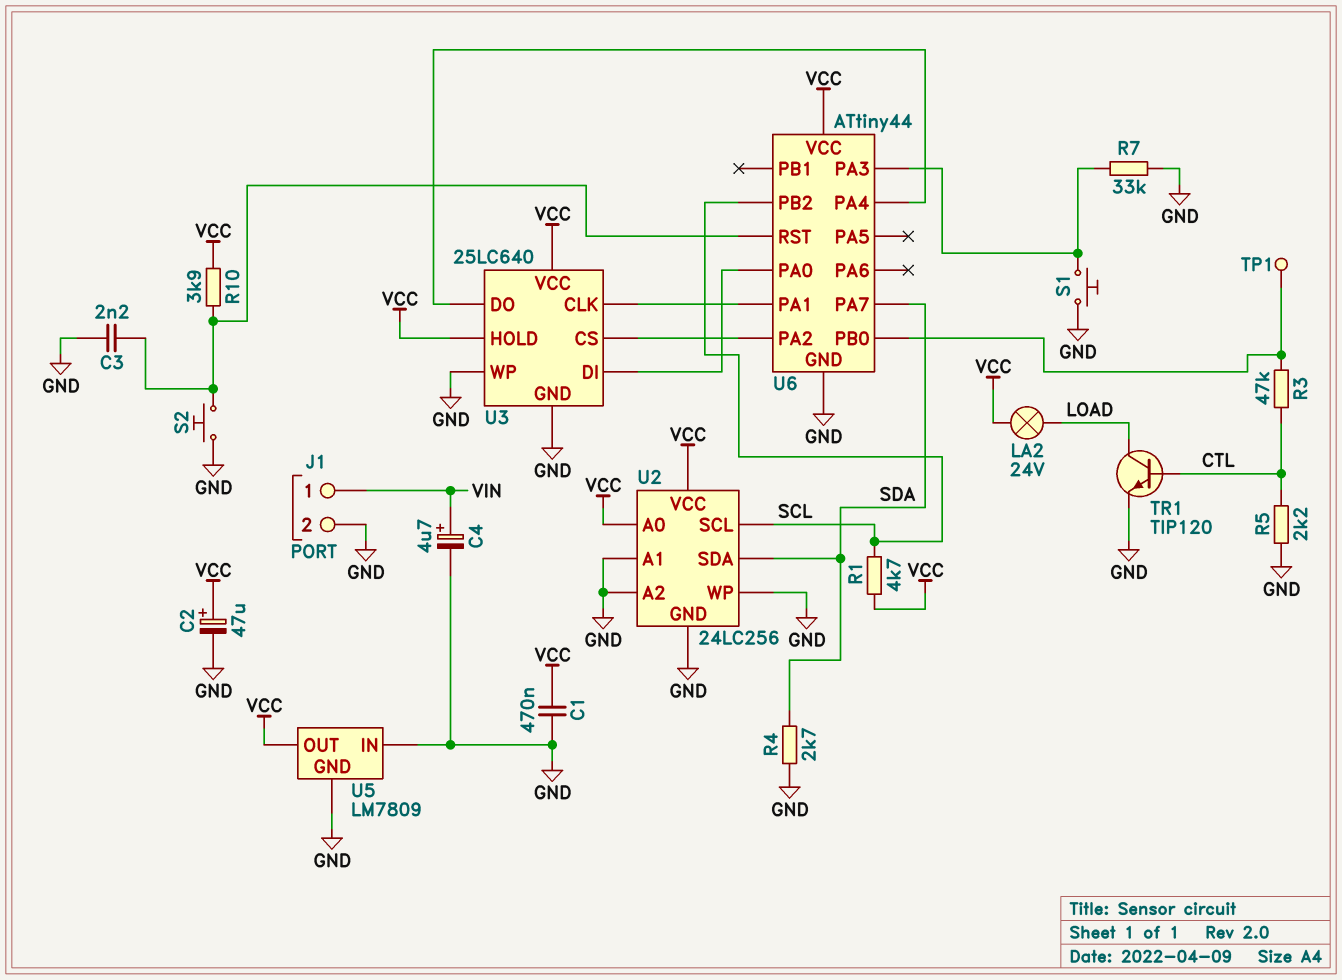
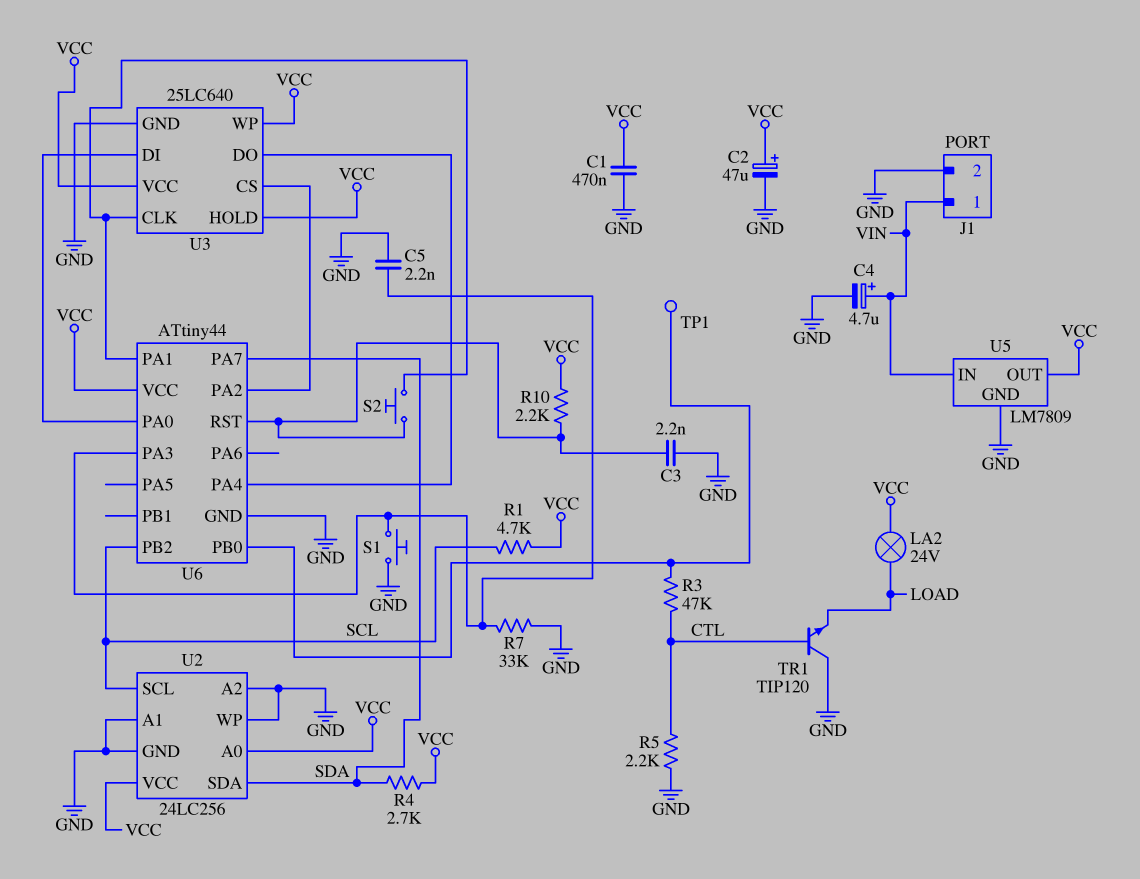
C5: none -> 2.2nF (GND, U6/PA3)
R4: 2.7k (GND, SDA) -> 2.7k (SDA, VCC)
R10: 3.9k (U6/RST, VCC) -> 2.2k (U6/RST, VCC)
S2: button (GND, U6/RST) -> button (U3/CLK, U6/RST)
TR1: NPN TIP120 (B CTL, C LOAD, E GND) -> NPN TIP120 (B CTL, C GND, E LOAD)
U3 pin WP: GND -> VCC
U5 pin IN: GND -> VIN

